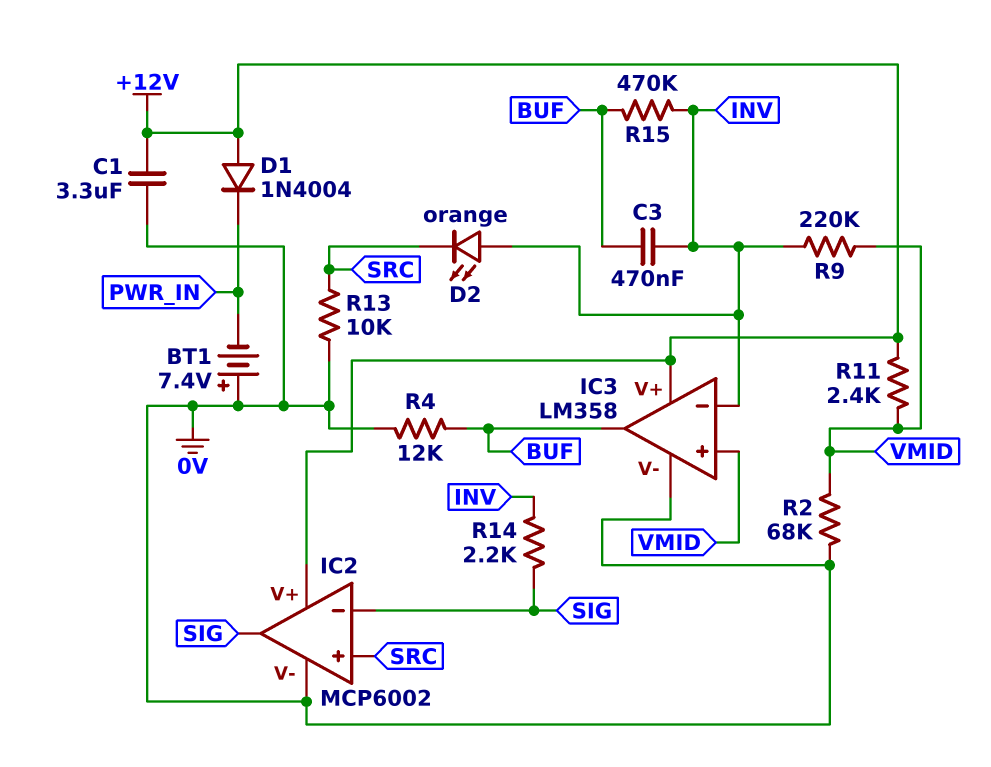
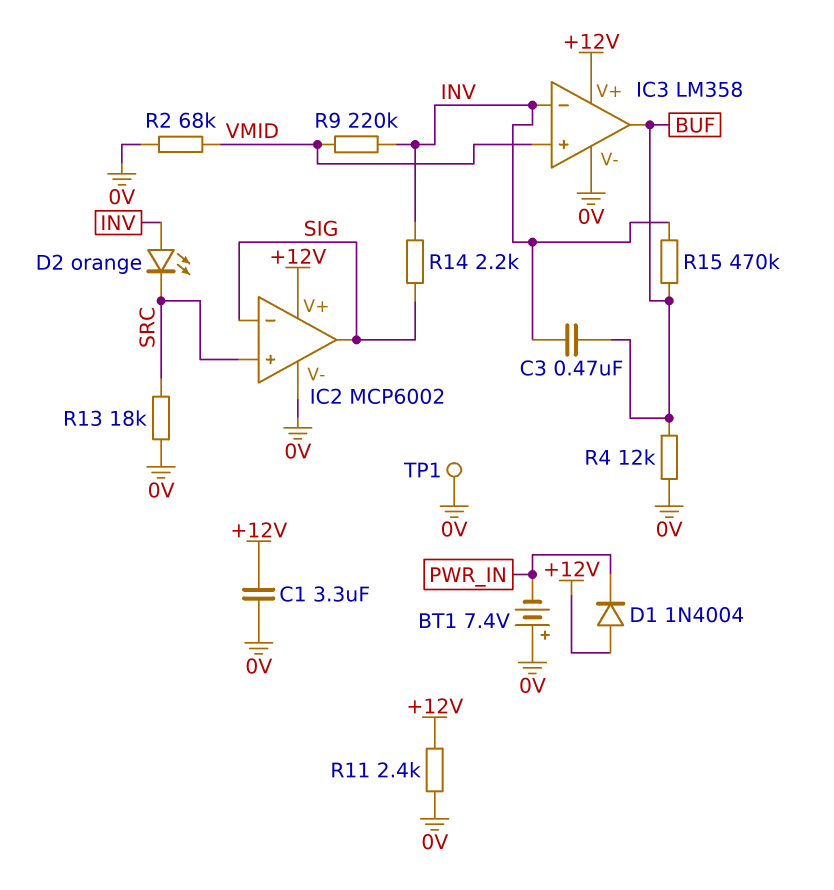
R11: 2.4k (+12V, VMID) -> 2.4k (+12V, 0V)
R13: 10k (0V, SRC) -> 18k (0V, SRC)
TP1: none -> test point (0V)

